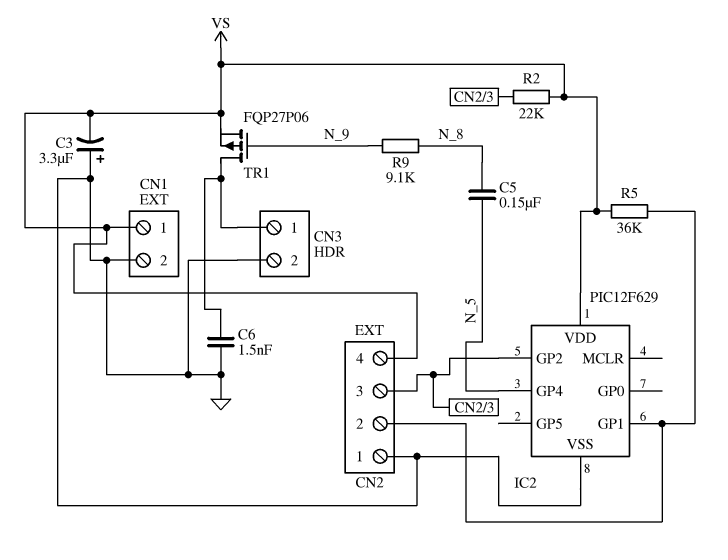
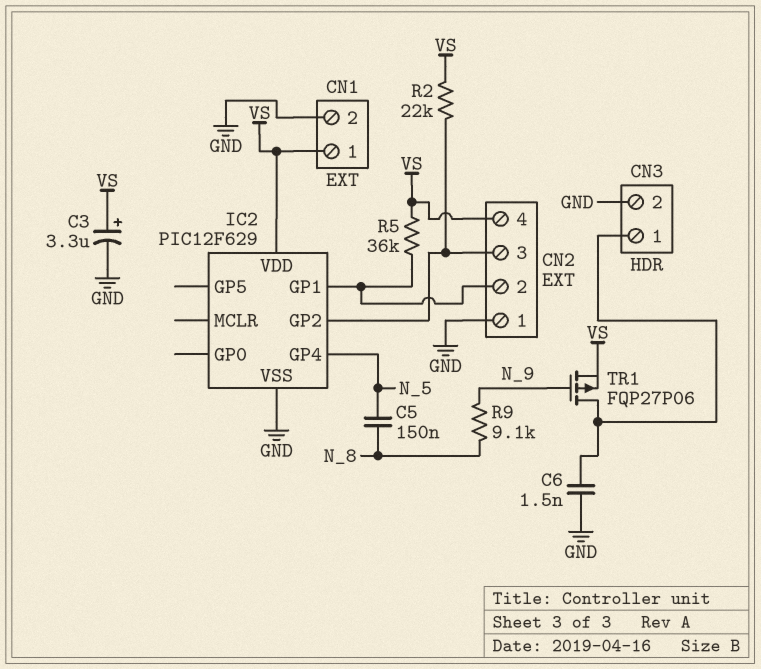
C3: 3.3uF (plus GND, minus VS) -> 3.3uF (plus VS, minus GND)

